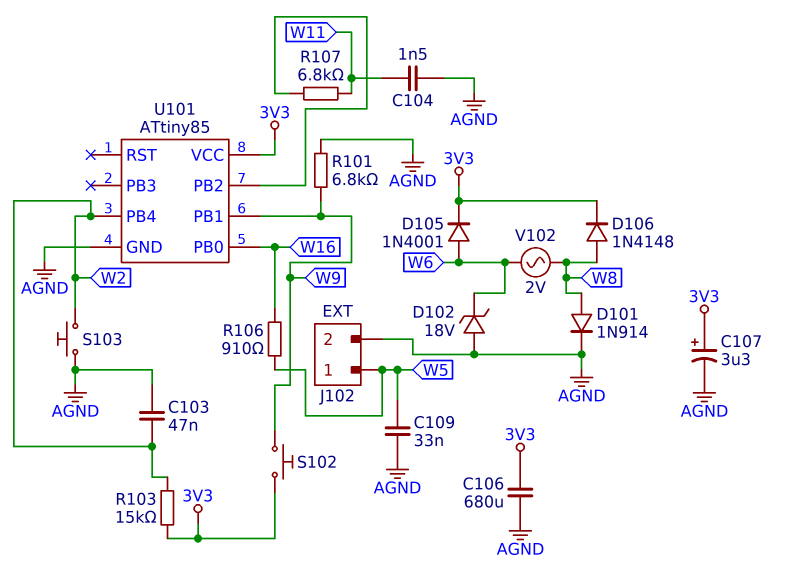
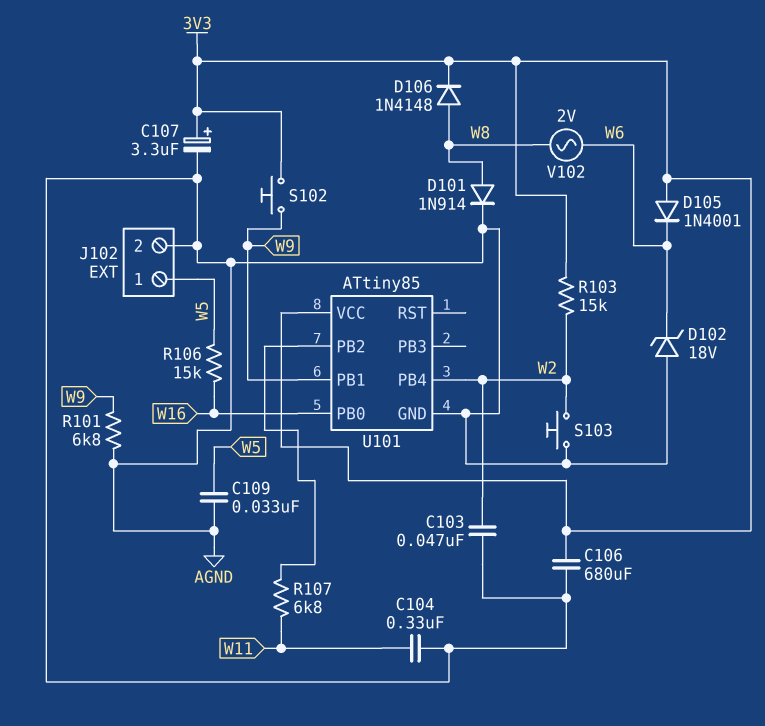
C104: 1.5nF (AGND, W11) -> 330nF (AGND, W11)
D105: diode 1N4001 (A W6, K 3V3) -> diode 1N4001 (A 3V3, K W6)
R106: 910 (W5, W16) -> 15k (W5, W16)

